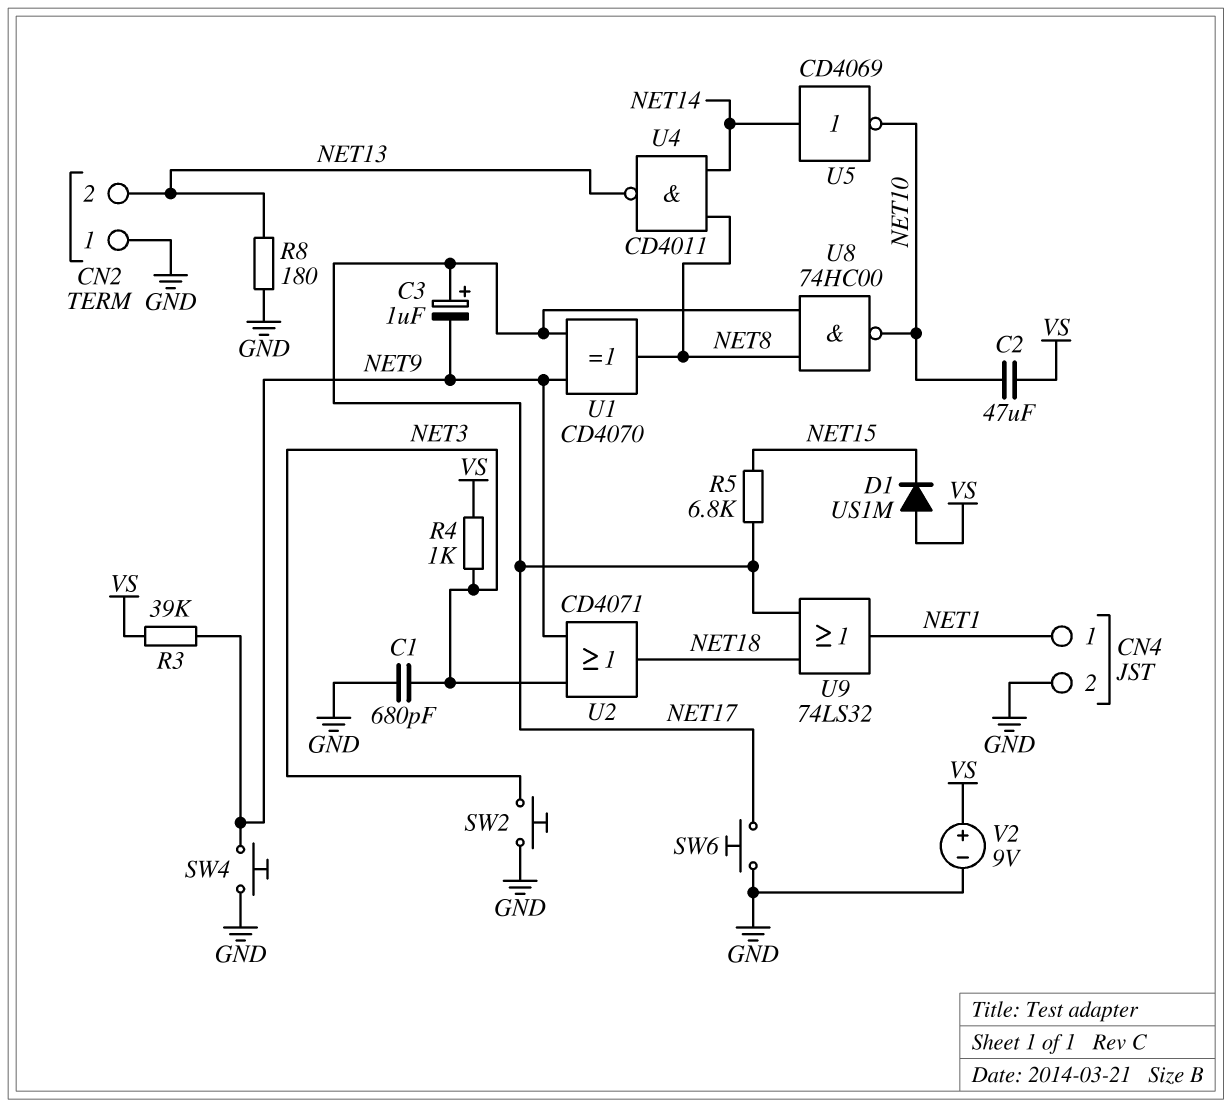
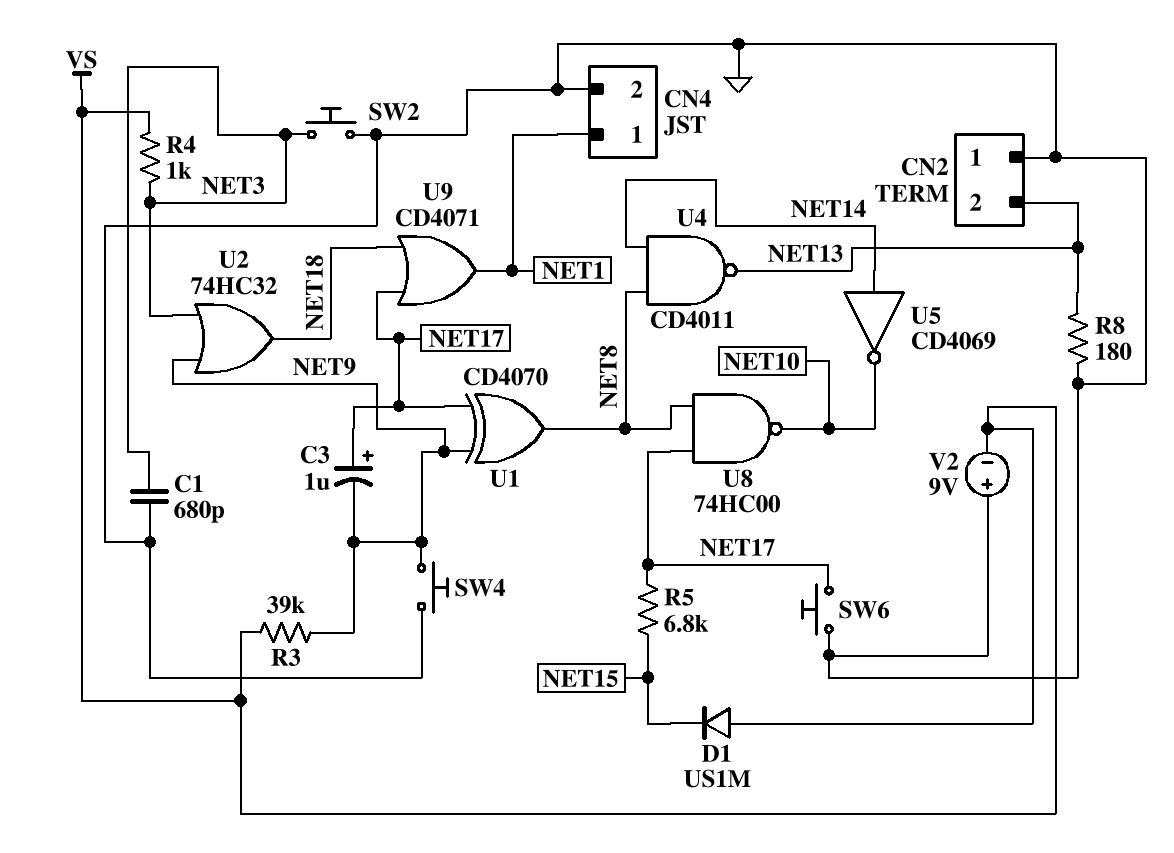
C2: 47uF (NET10, VS) -> none
U2: OR CD4071 (in NET3, in NET9, out NET18) -> OR 74HC32 (in NET3, in NET9, out NET18)
U9: OR 74LS32 (in NET17, in NET18, out NET1) -> OR CD4071 (in NET17, in NET18, out NET1)
V2: 9V (plus VS, minus GND) -> 9V (plus GND, minus VS)

